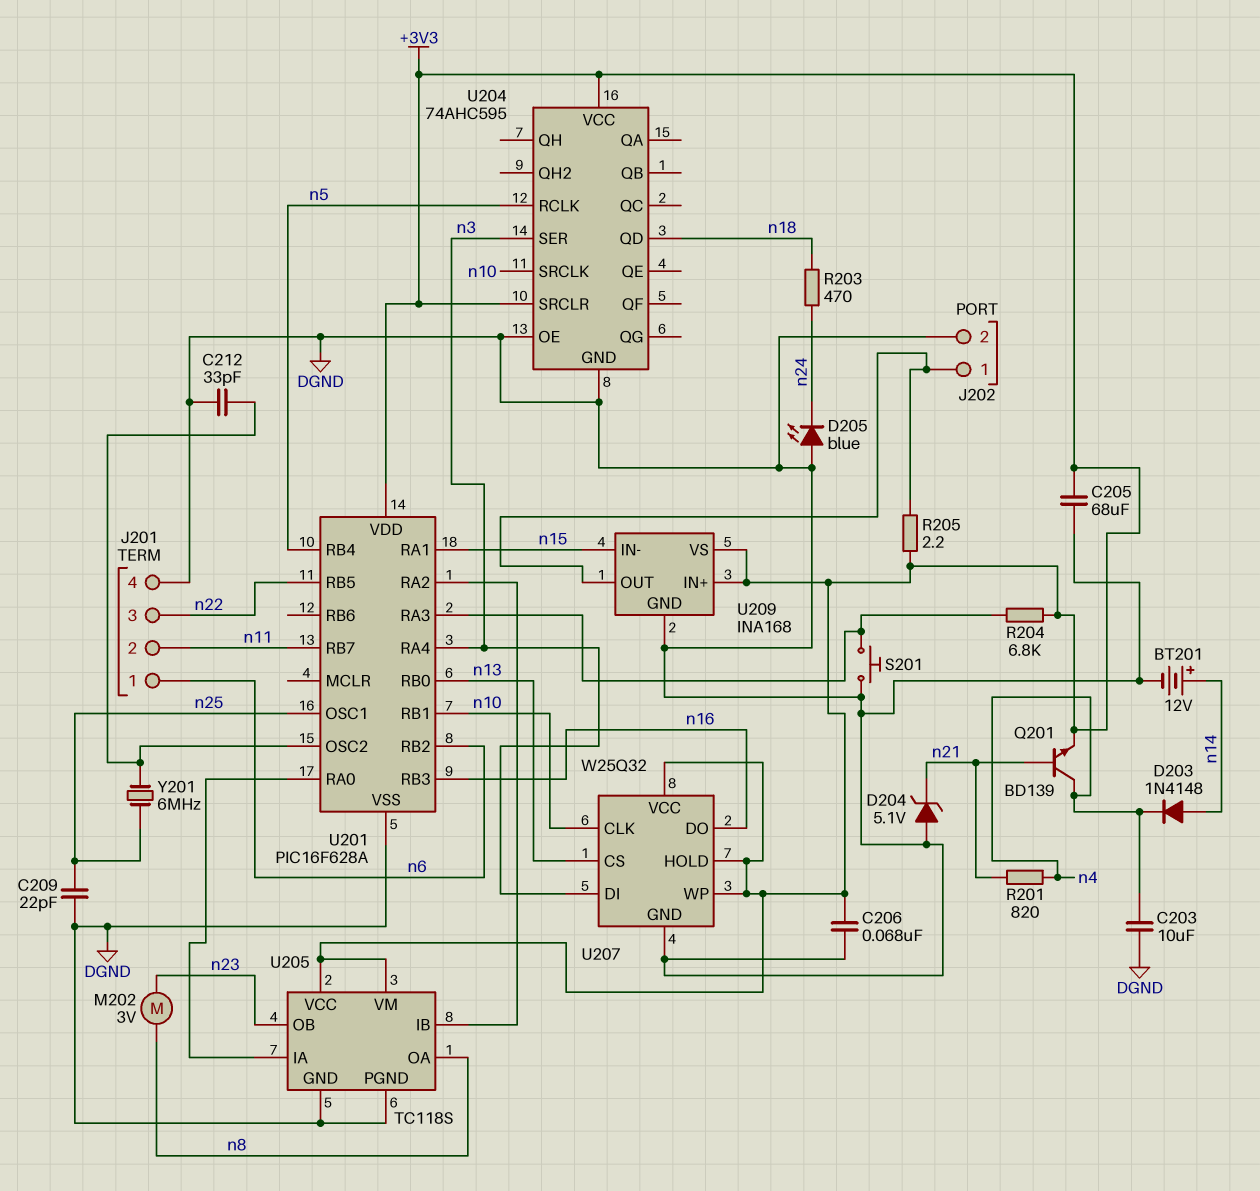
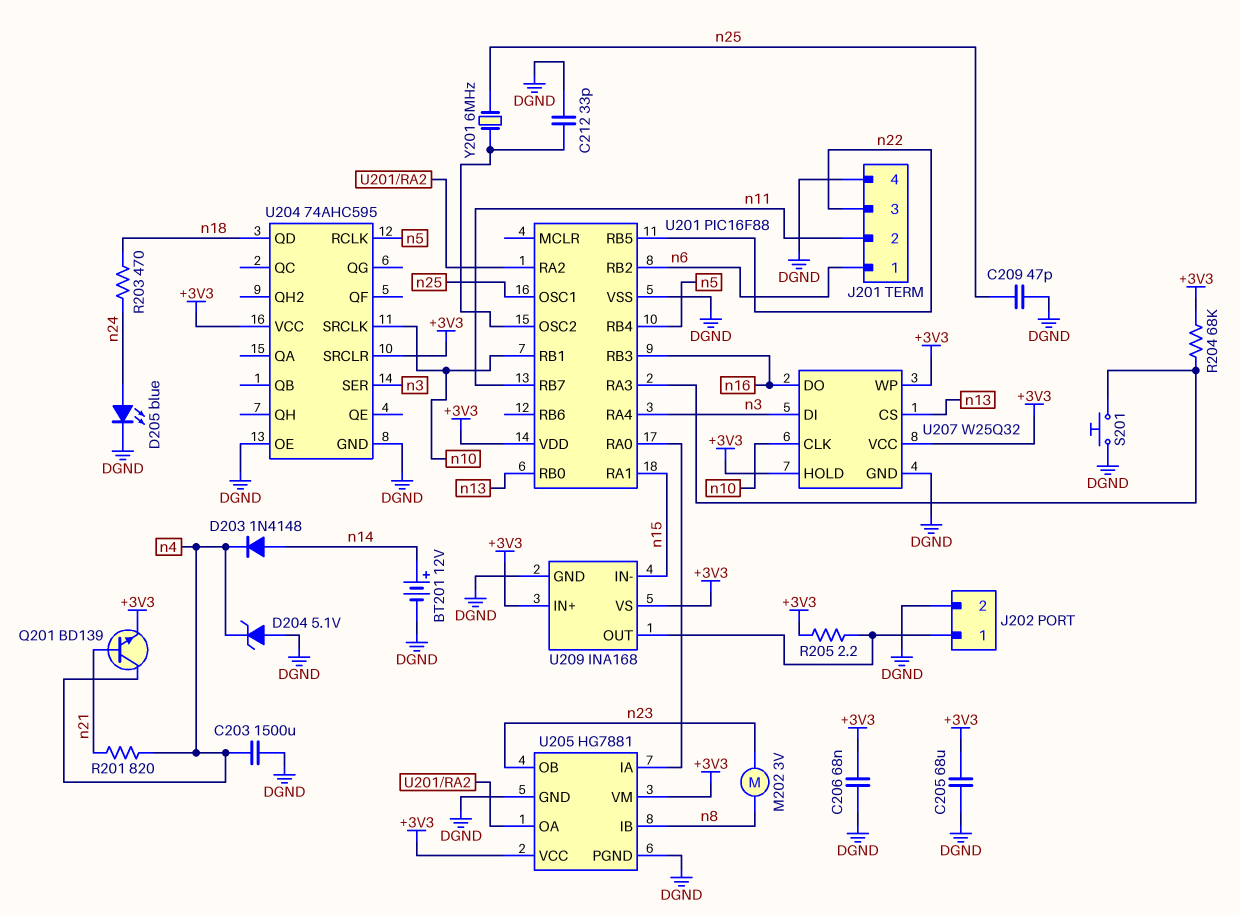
C203: 10uF (DGND, n4) -> 1500uF (DGND, n4)
C209: 22pF (DGND, n25) -> 47pF (DGND, n25)
D204: zener 5.1V (A DGND, K n21) -> zener 5.1V (A DGND, K n4)
D205: LED blue (A DGND, K n24) -> LED blue (A n24, K DGND)
R204: 6.8k (+3V3, U201/RA3) -> 68k (+3V3, U201/RA3)
U201: PIC16F628A -> PIC16F88
U205: TC118S -> HG7881
U205 pin IB: U201/RA2 -> n8
U205 pin OA: n8 -> U201/RA2

